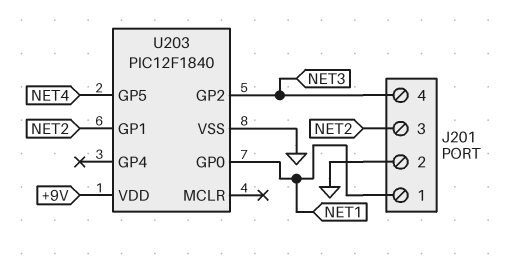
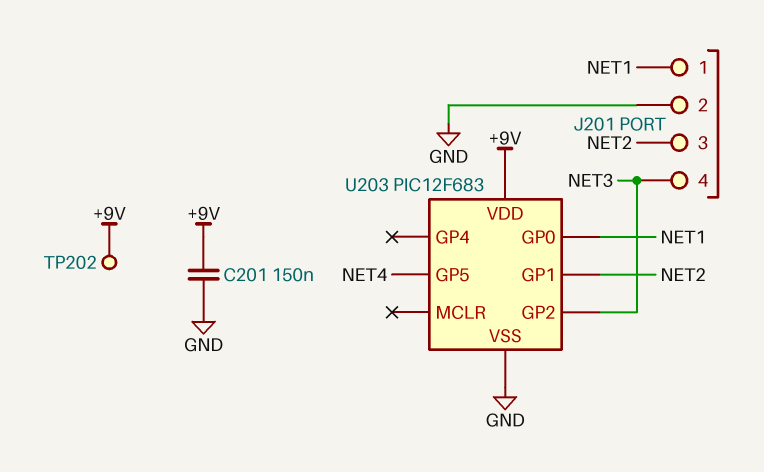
C201: none -> 150nF (+9V, GND)
TP202: none -> test point (+9V)
U203: PIC12F1840 -> PIC12F683

